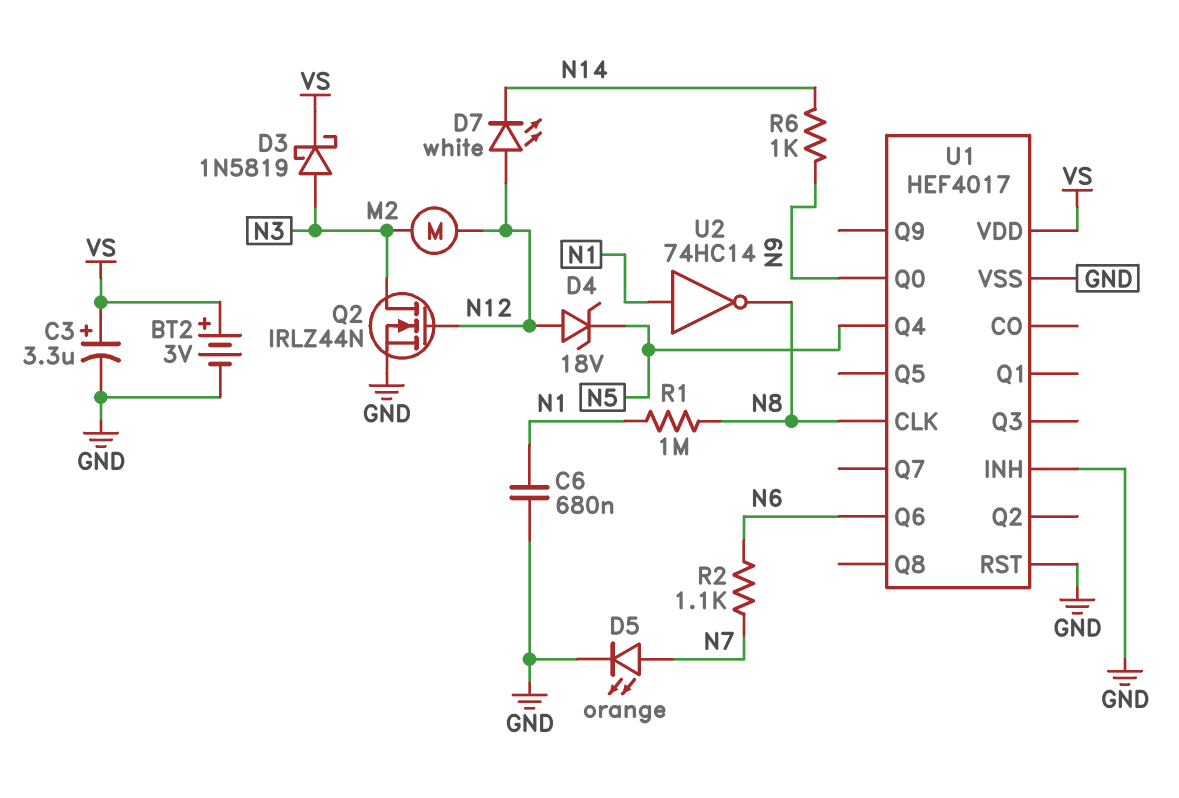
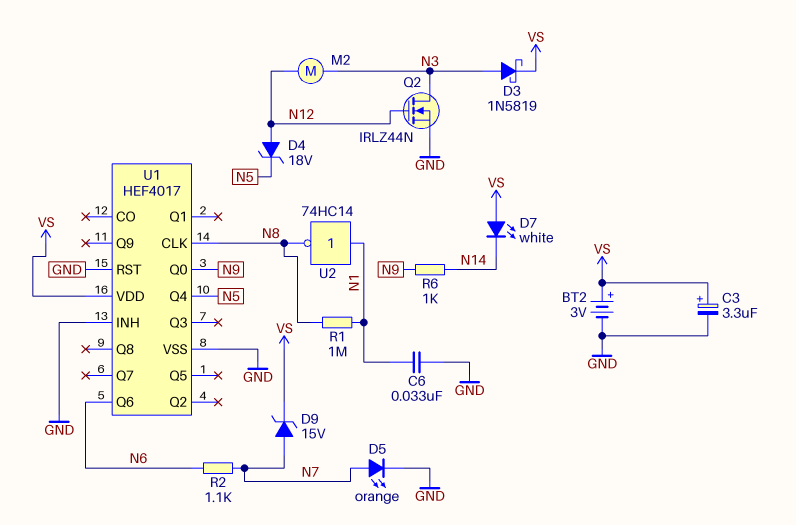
C6: 680nF (GND, N1) -> 33nF (GND, N1)
D7: LED white (A N12, K N14) -> LED white (A VS, K N14)
D9: none -> zener 15V (A N7, K VS)

